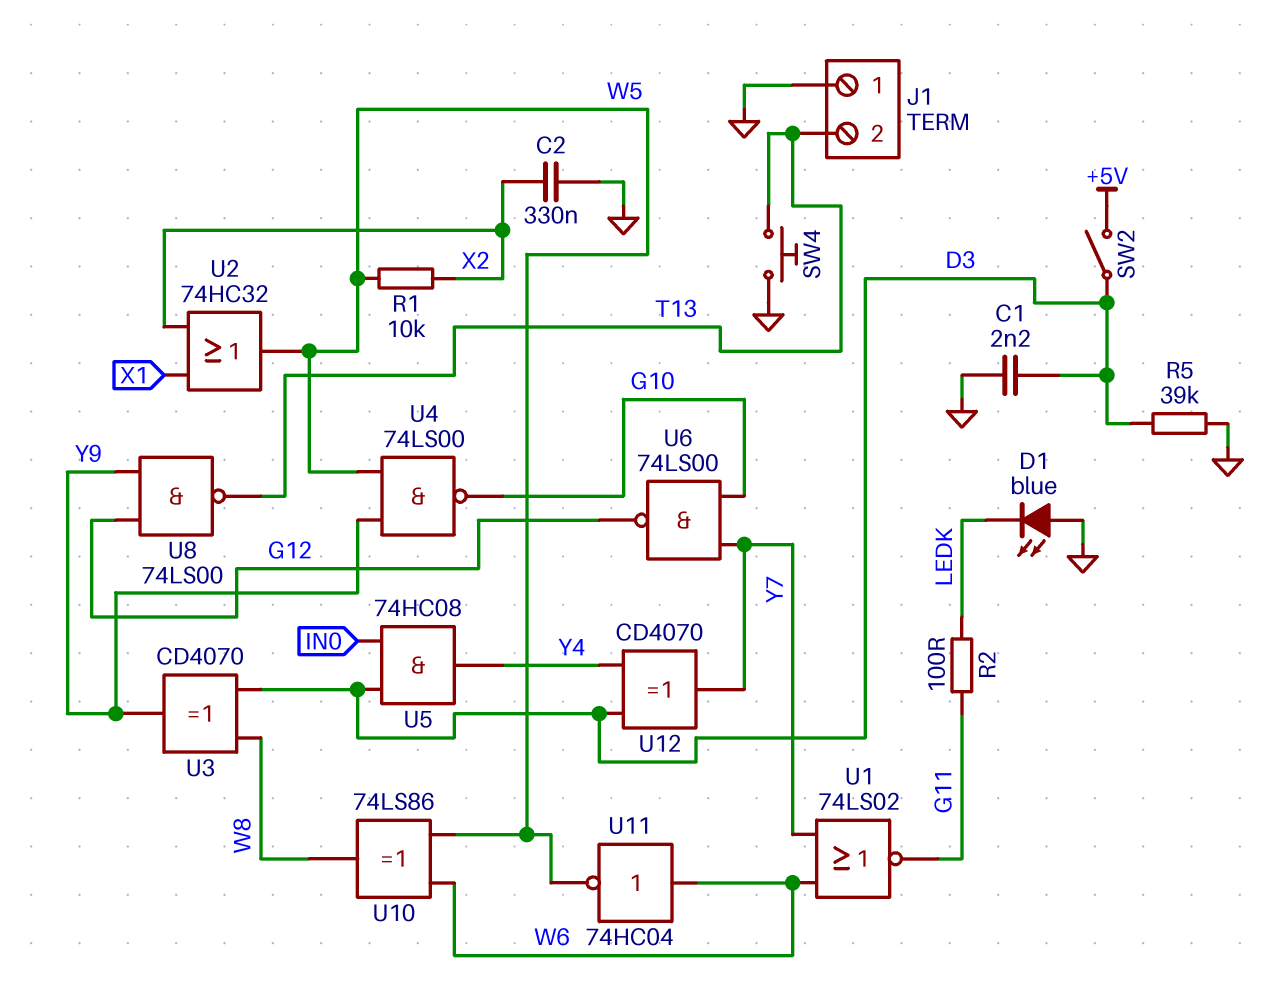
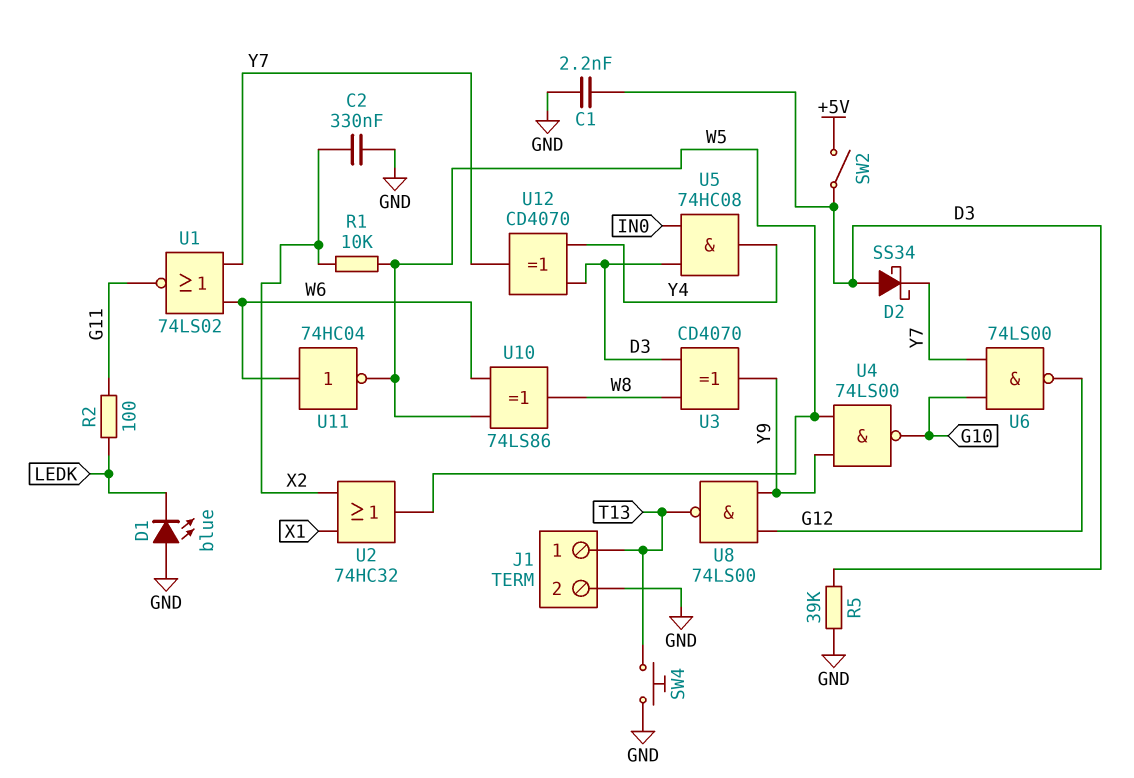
D2: none -> schottky SS34 (A D3, K Y7)
J1 pin 1: GND -> T13
J1 pin 2: T13 -> GND

